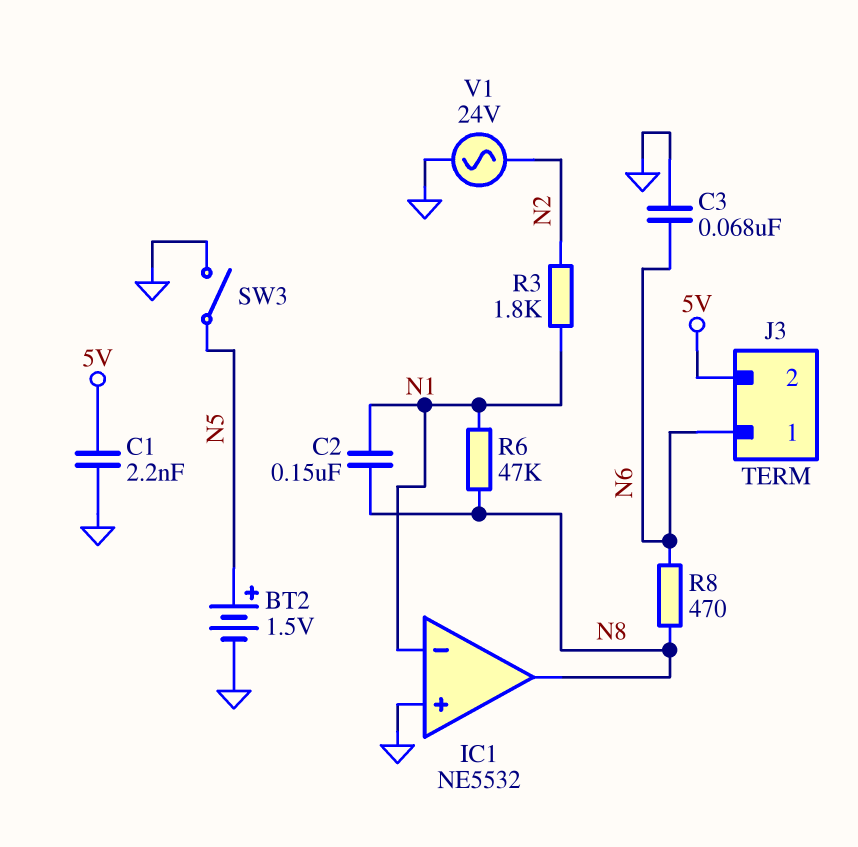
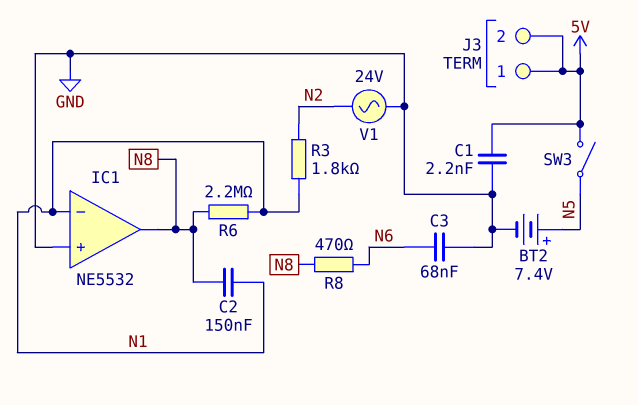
BT2: 1.5V (plus N5, minus GND) -> 7.4V (plus N5, minus GND)
J3 pin 1: N6 -> 5V
R6: 47k (N1, N8) -> 2.2M (N1, N8)
SW3: switch (GND, N5) -> switch (5V, N5)

